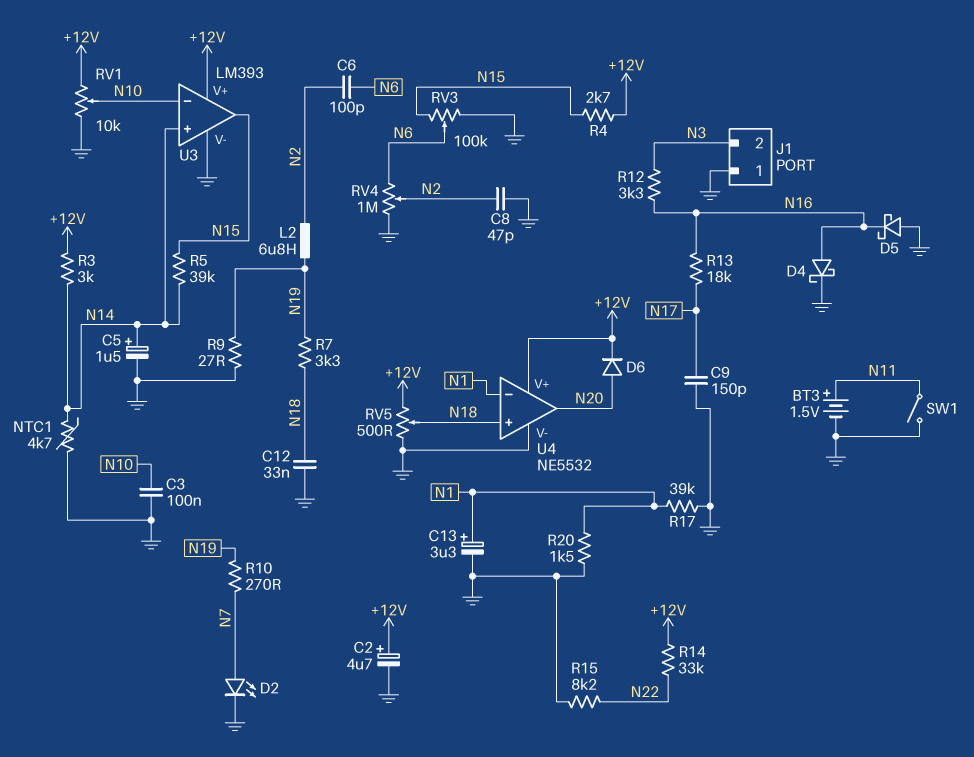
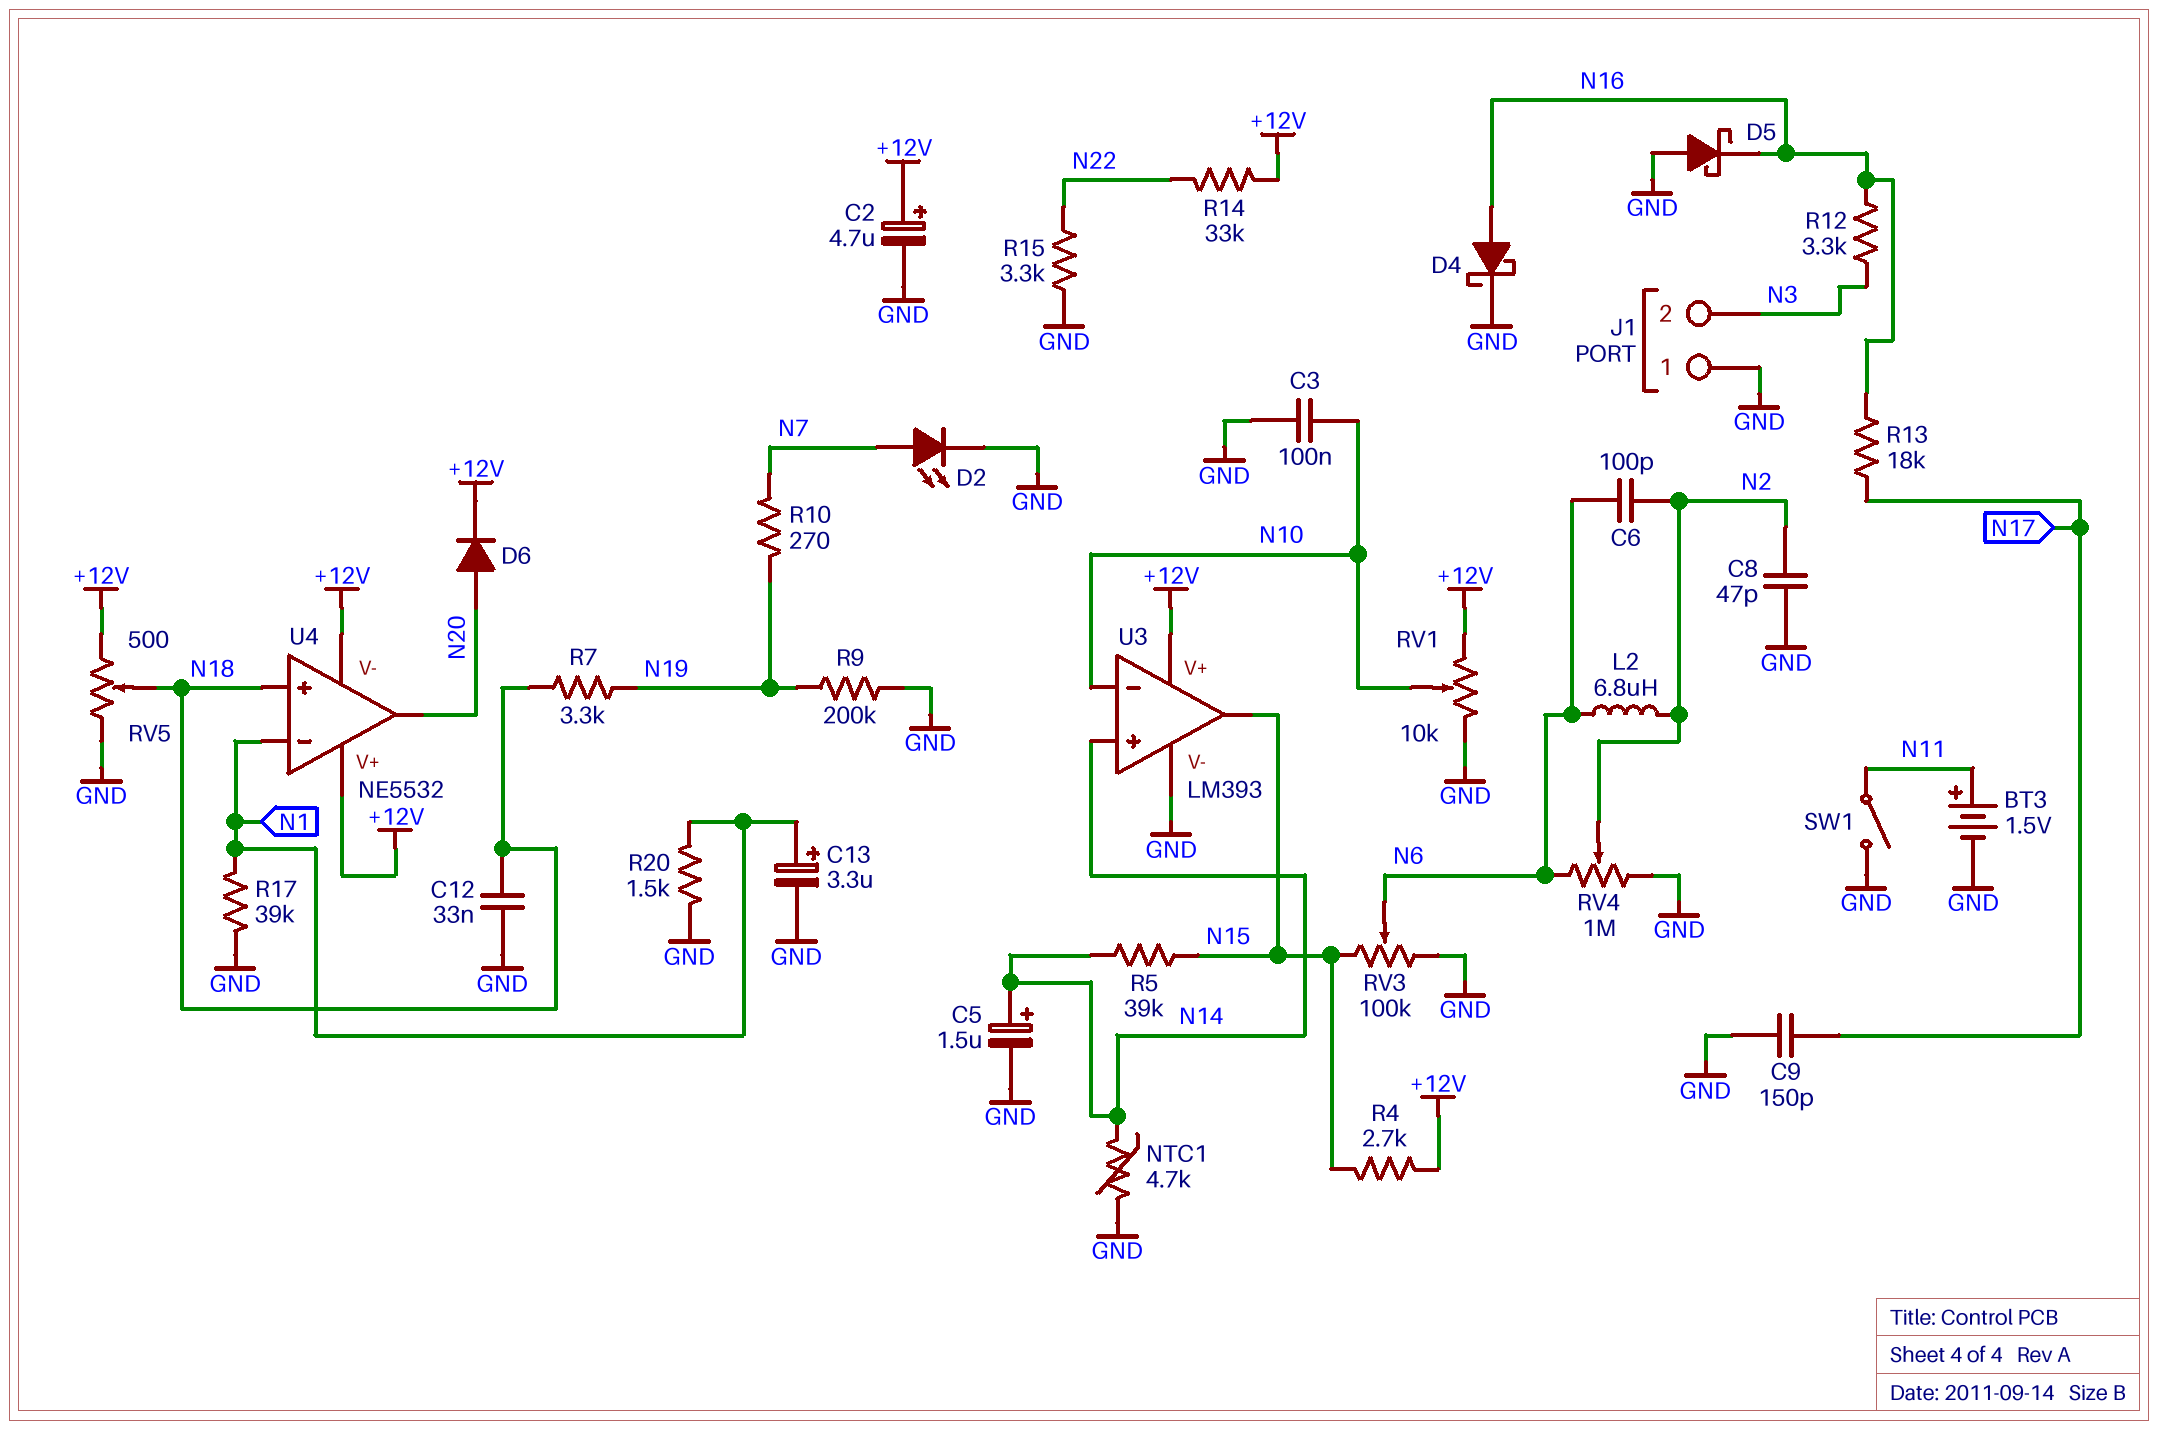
L2: 6.8uH (N2, N19) -> 6.8uH (N2, N6)
R3: 3k (+12V, N14) -> none
R9: 27 (GND, N19) -> 200k (GND, N19)
R15: 8.2k (GND, N22) -> 3.3k (GND, N22)
U4 pin V-: GND -> +12V

